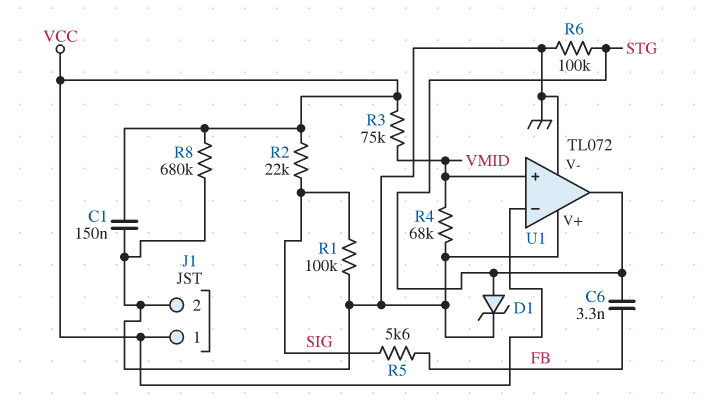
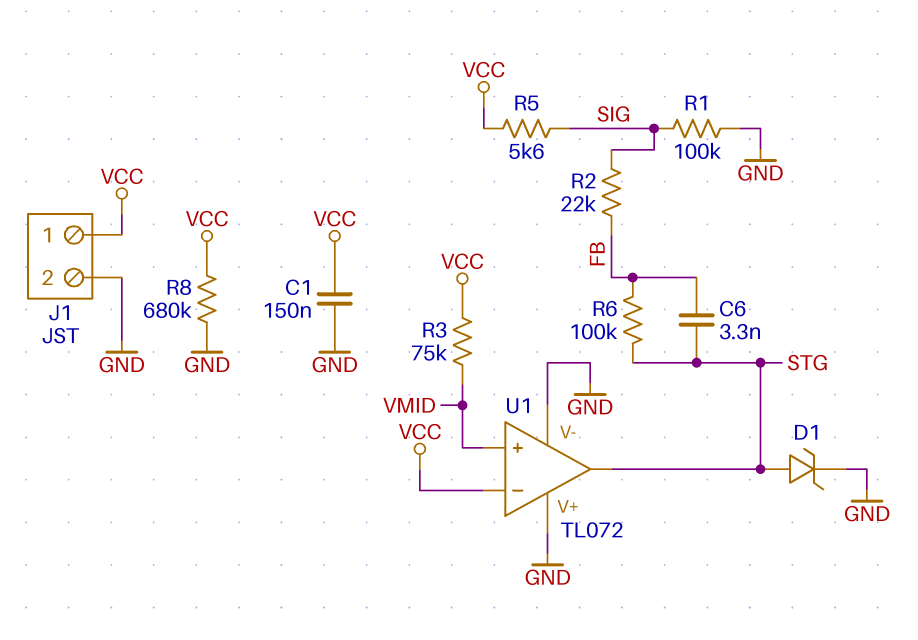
R2: 22k (SIG, VCC) -> 22k (FB, SIG)
R4: 68k (GND, VMID) -> none
R5: 5.6k (FB, SIG) -> 5.6k (SIG, VCC)
R6: 100k (GND, STG) -> 100k (FB, STG)

